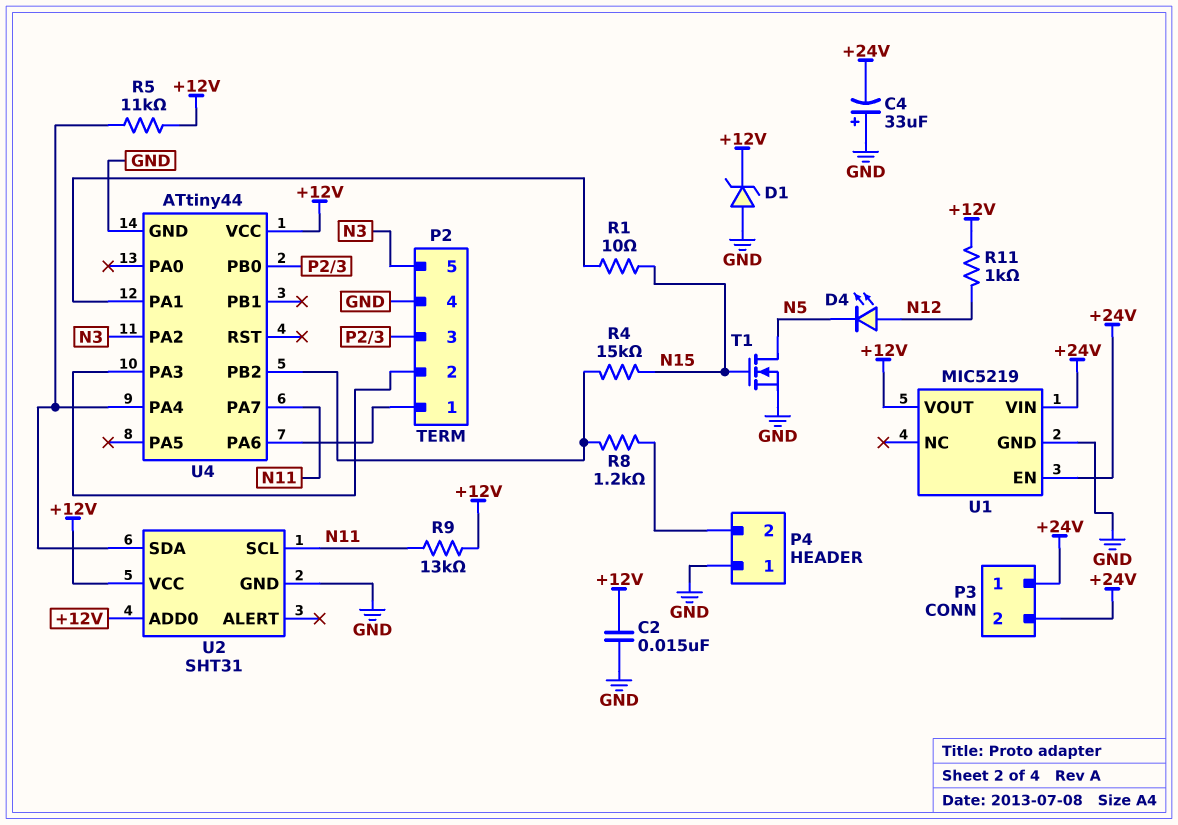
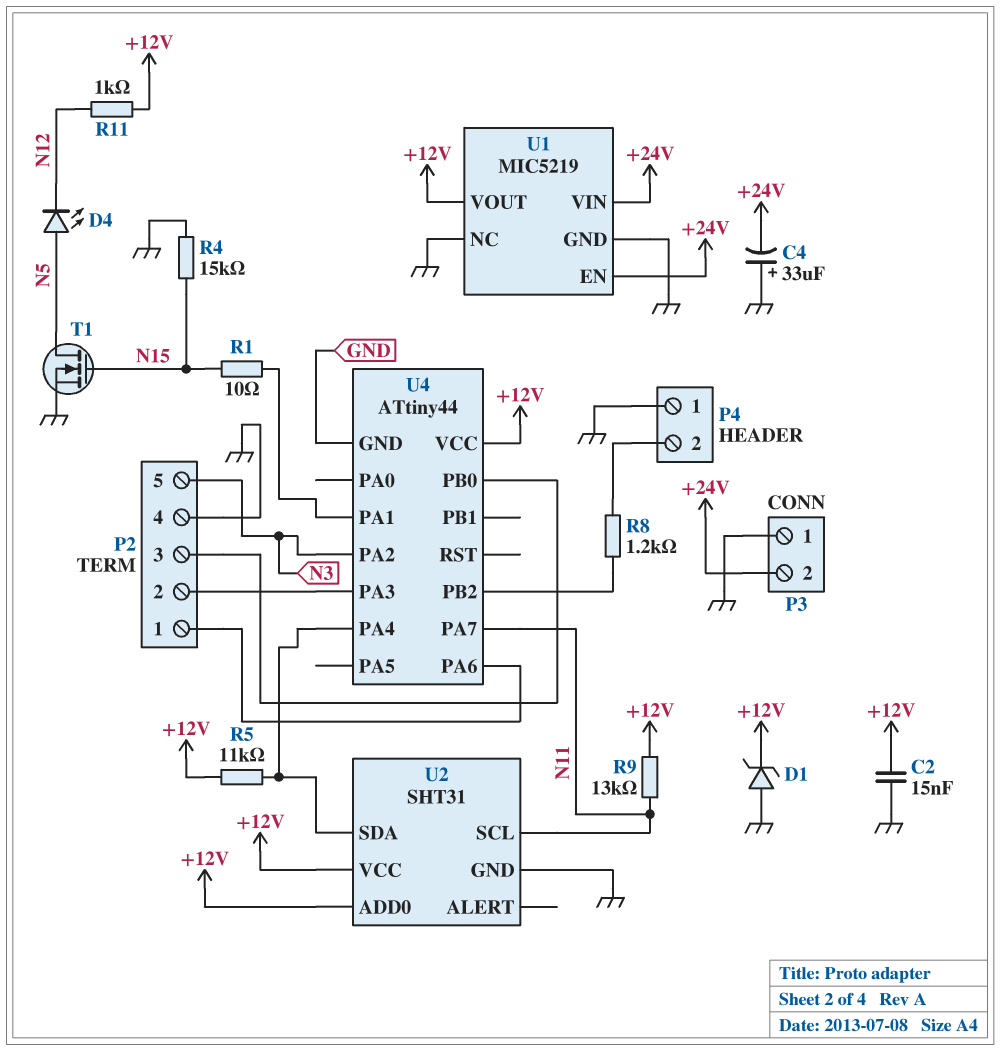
D4: LED (A N12, K N5) -> LED (A N5, K N12)
P3 pin 1: +24V -> GND
R4: 15k (N15, U4/PB2) -> 15k (GND, N15)
U1 pin NC: none -> GND

